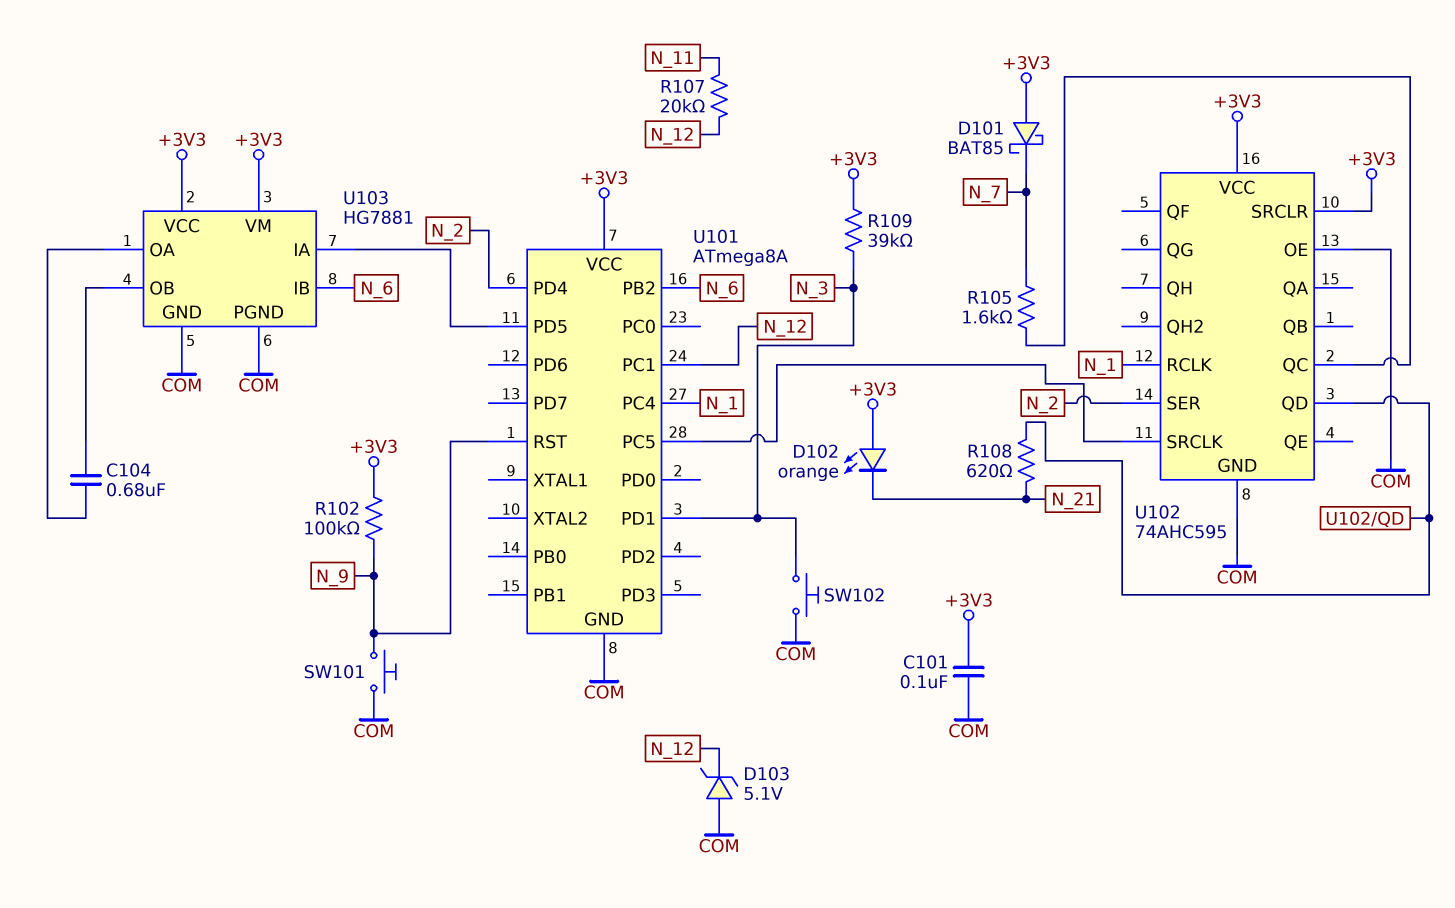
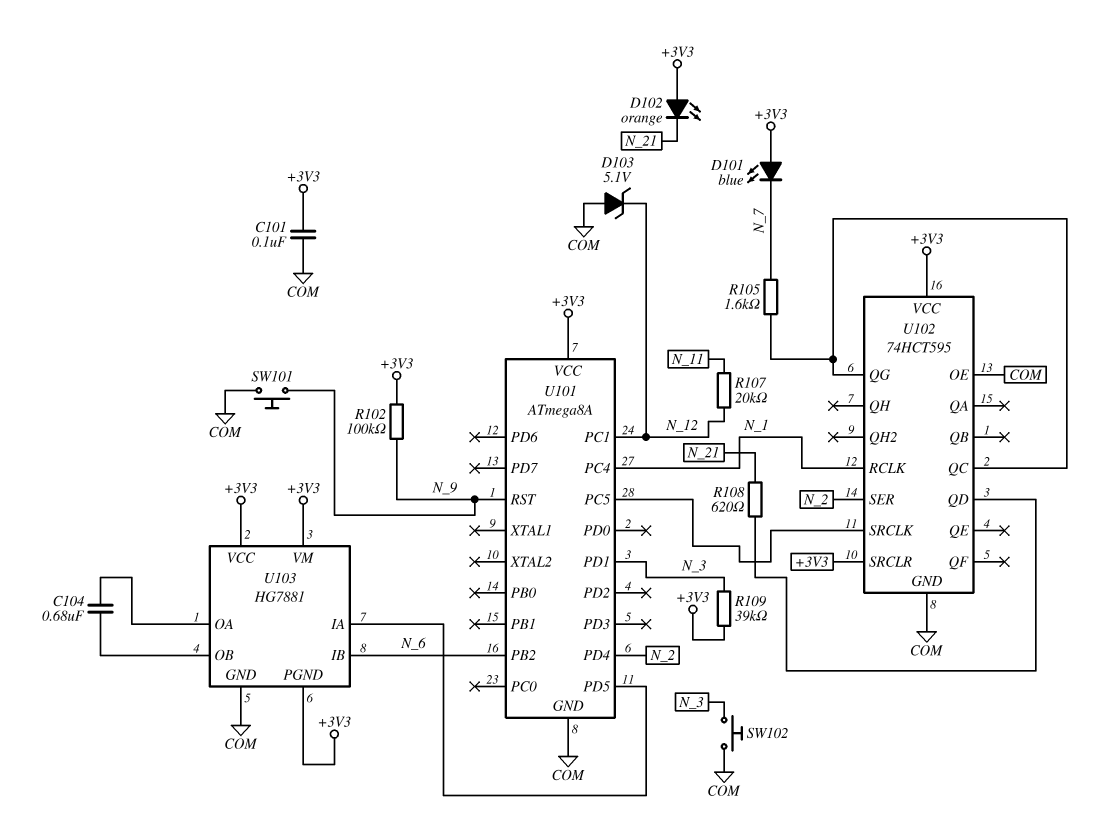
D101: schottky BAT85 (A +3V3, K N_7) -> LED blue (A +3V3, K N_7)
U102: 74AHC595 -> 74HCT595
U102 pin QG: none -> U102/QC
U103 pin PGND: COM -> +3V3

